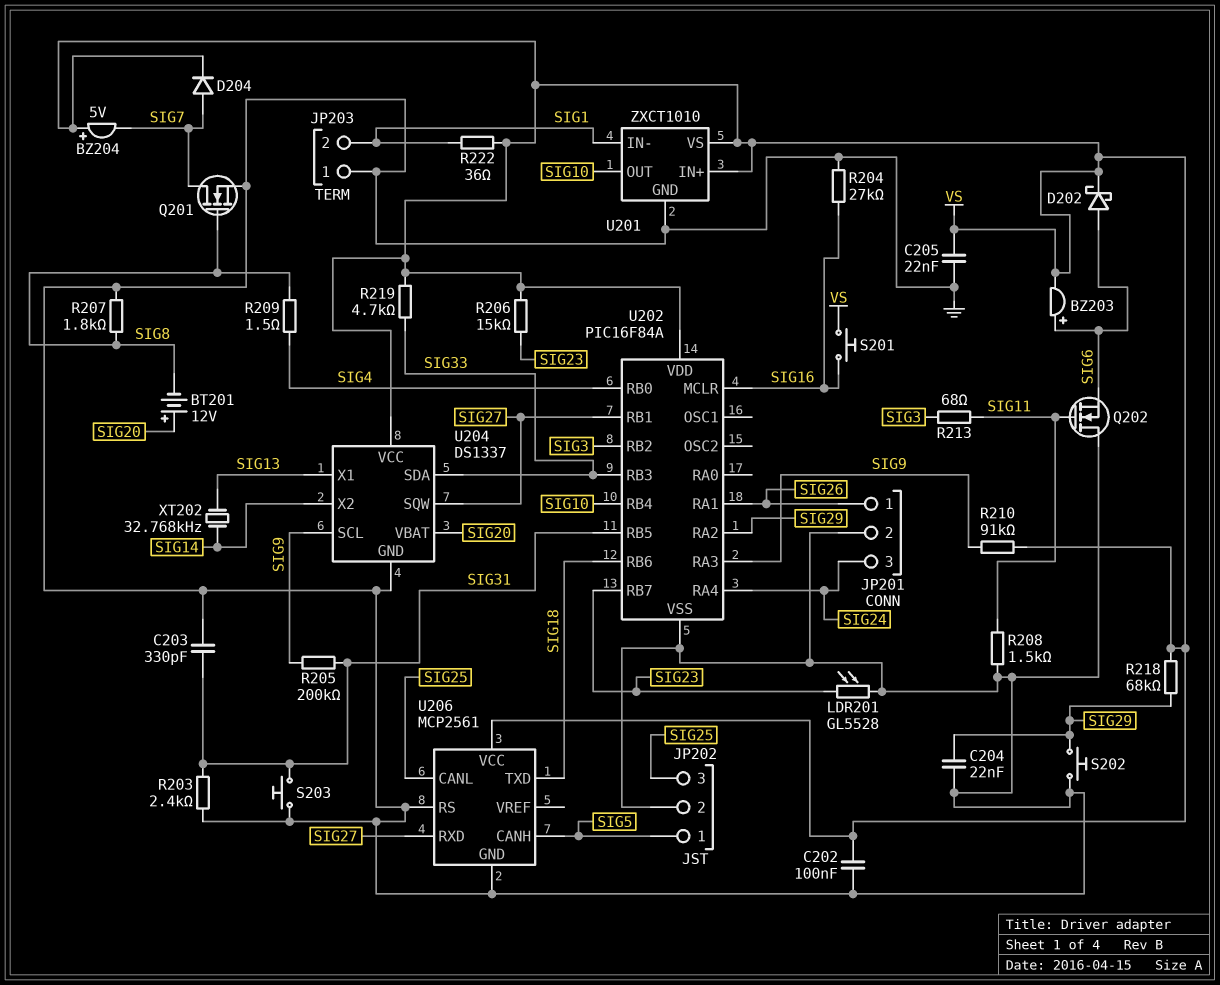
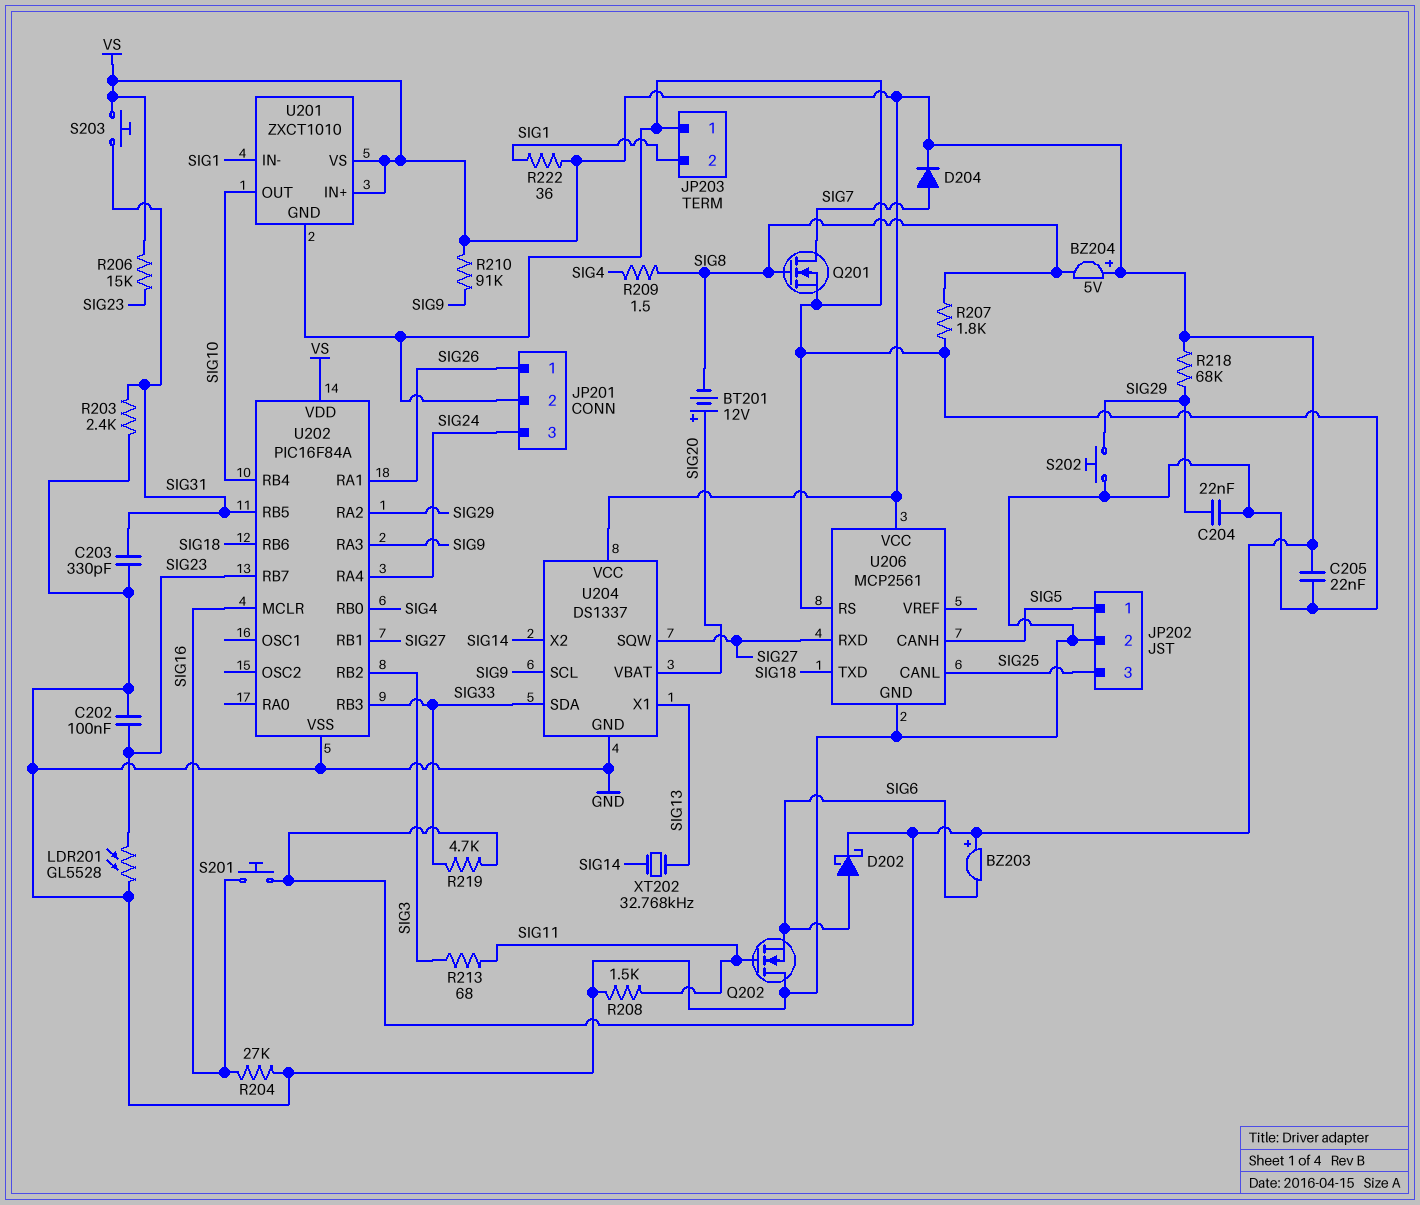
BZ203: buzzer (plus SIG6, minus VS) -> buzzer (plus VS, minus SIG6)
BZ204: buzzer 5V (plus VS, minus SIG7) -> buzzer 5V (plus VS, minus SIG8)
C202: 100nF (GND, VS) -> 100nF (GND, SIG23)
R205: 200k (SIG9, SIG31) -> none
S203: button (GND, SIG31) -> button (SIG31, VS)

